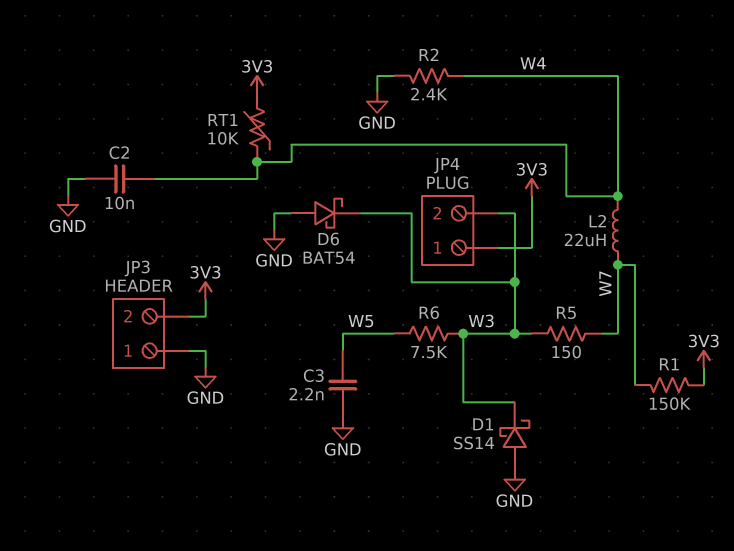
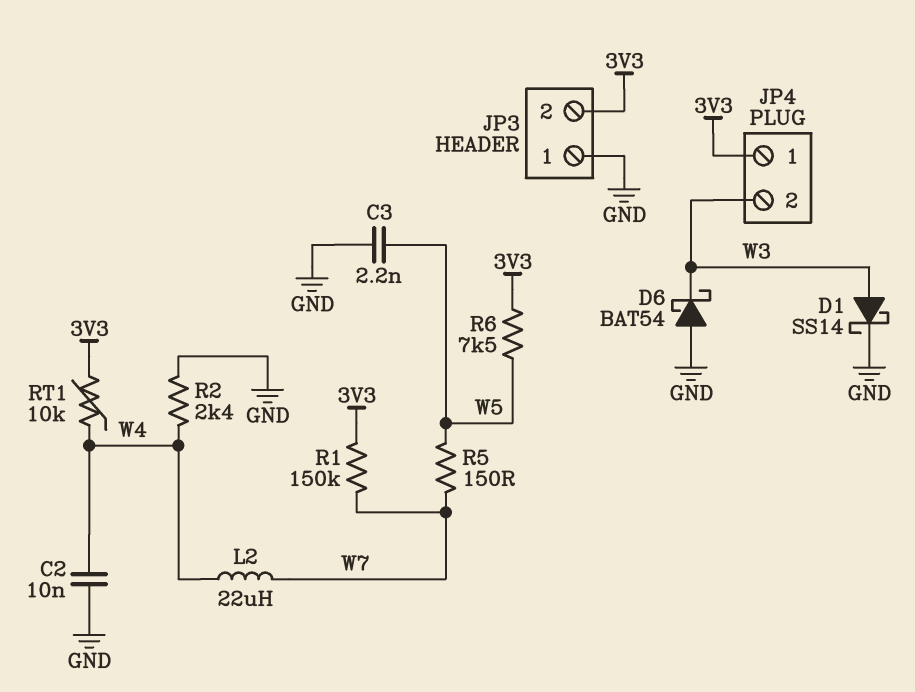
D1: schottky SS14 (A GND, K W3) -> schottky SS14 (A W3, K GND)
R5: 150 (W3, W7) -> 150 (W5, W7)
R6: 7.5k (W3, W5) -> 7.5k (3V3, W5)

